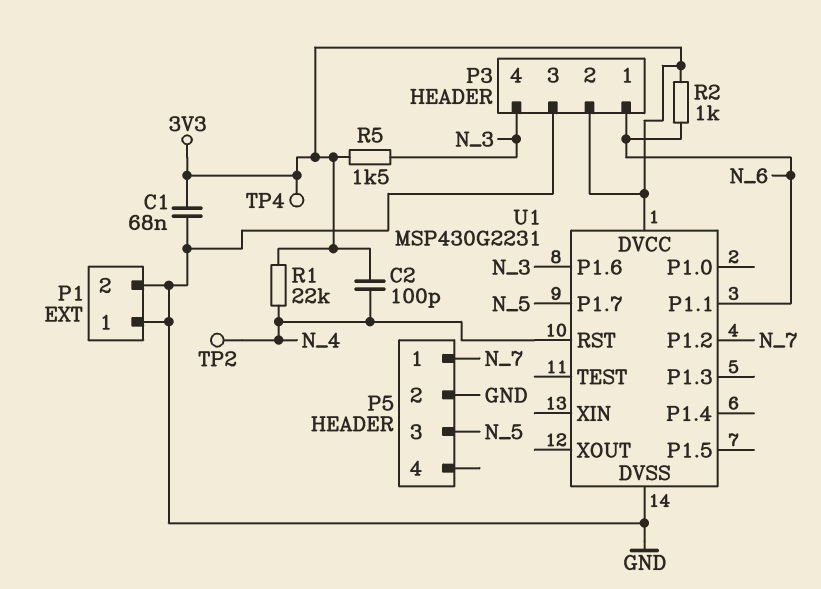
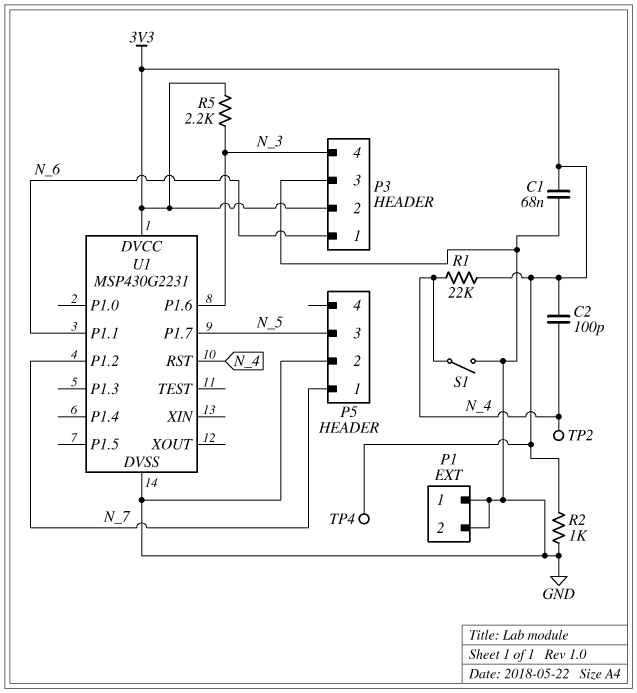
R2: 1k (3V3, N_6) -> 1k (3V3, GND)
R5: 1.5k (3V3, N_3) -> 2.2k (3V3, N_3)
S1: none -> switch (GND, N_4)

